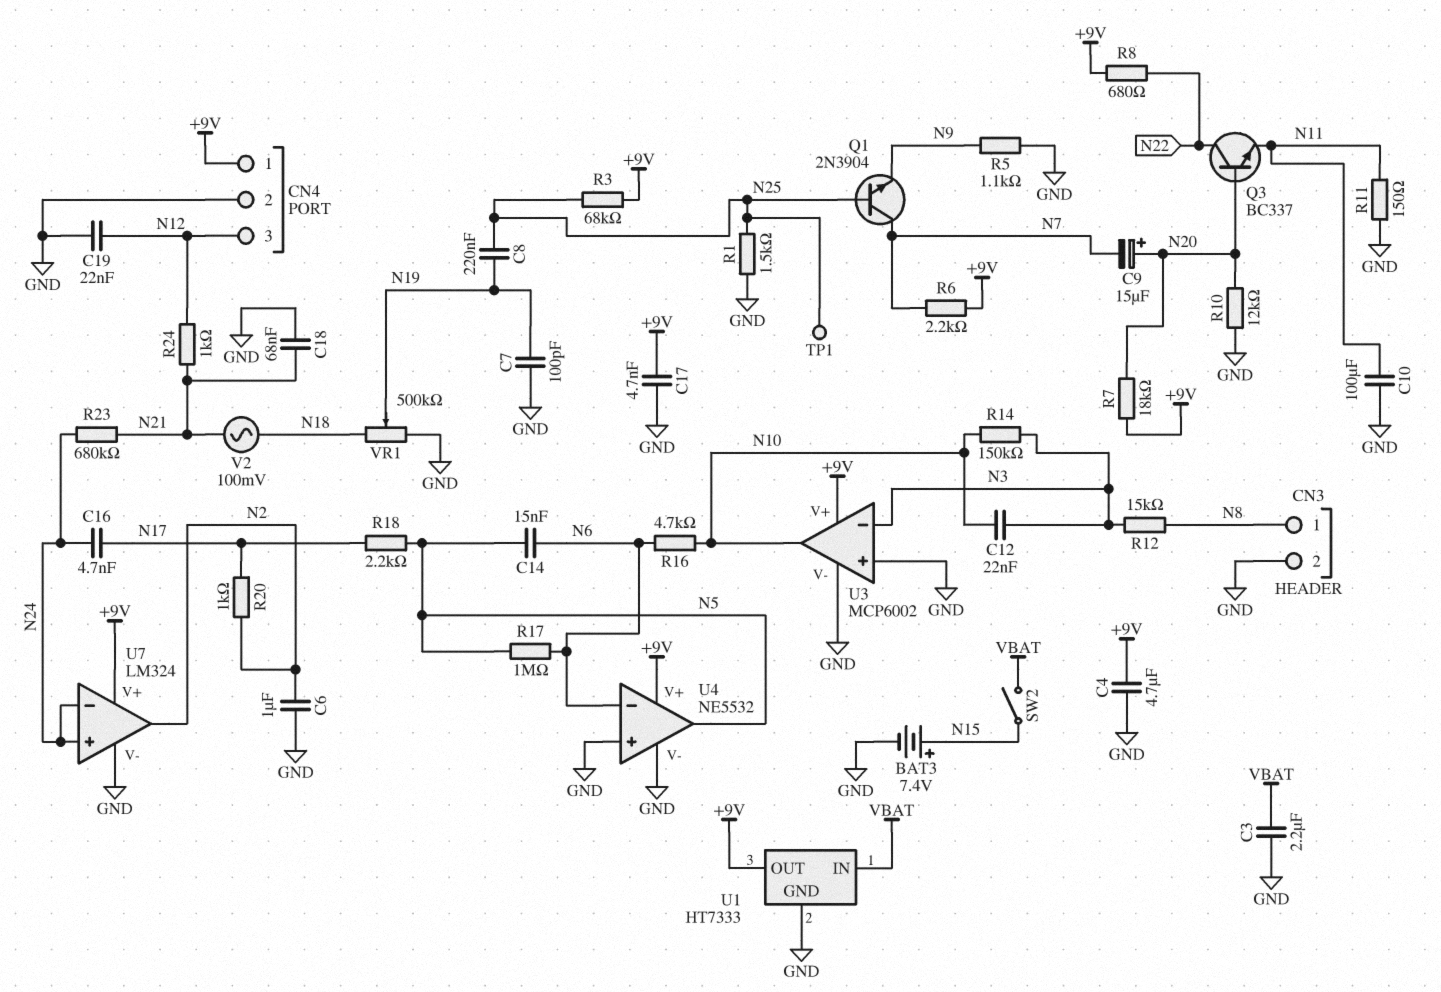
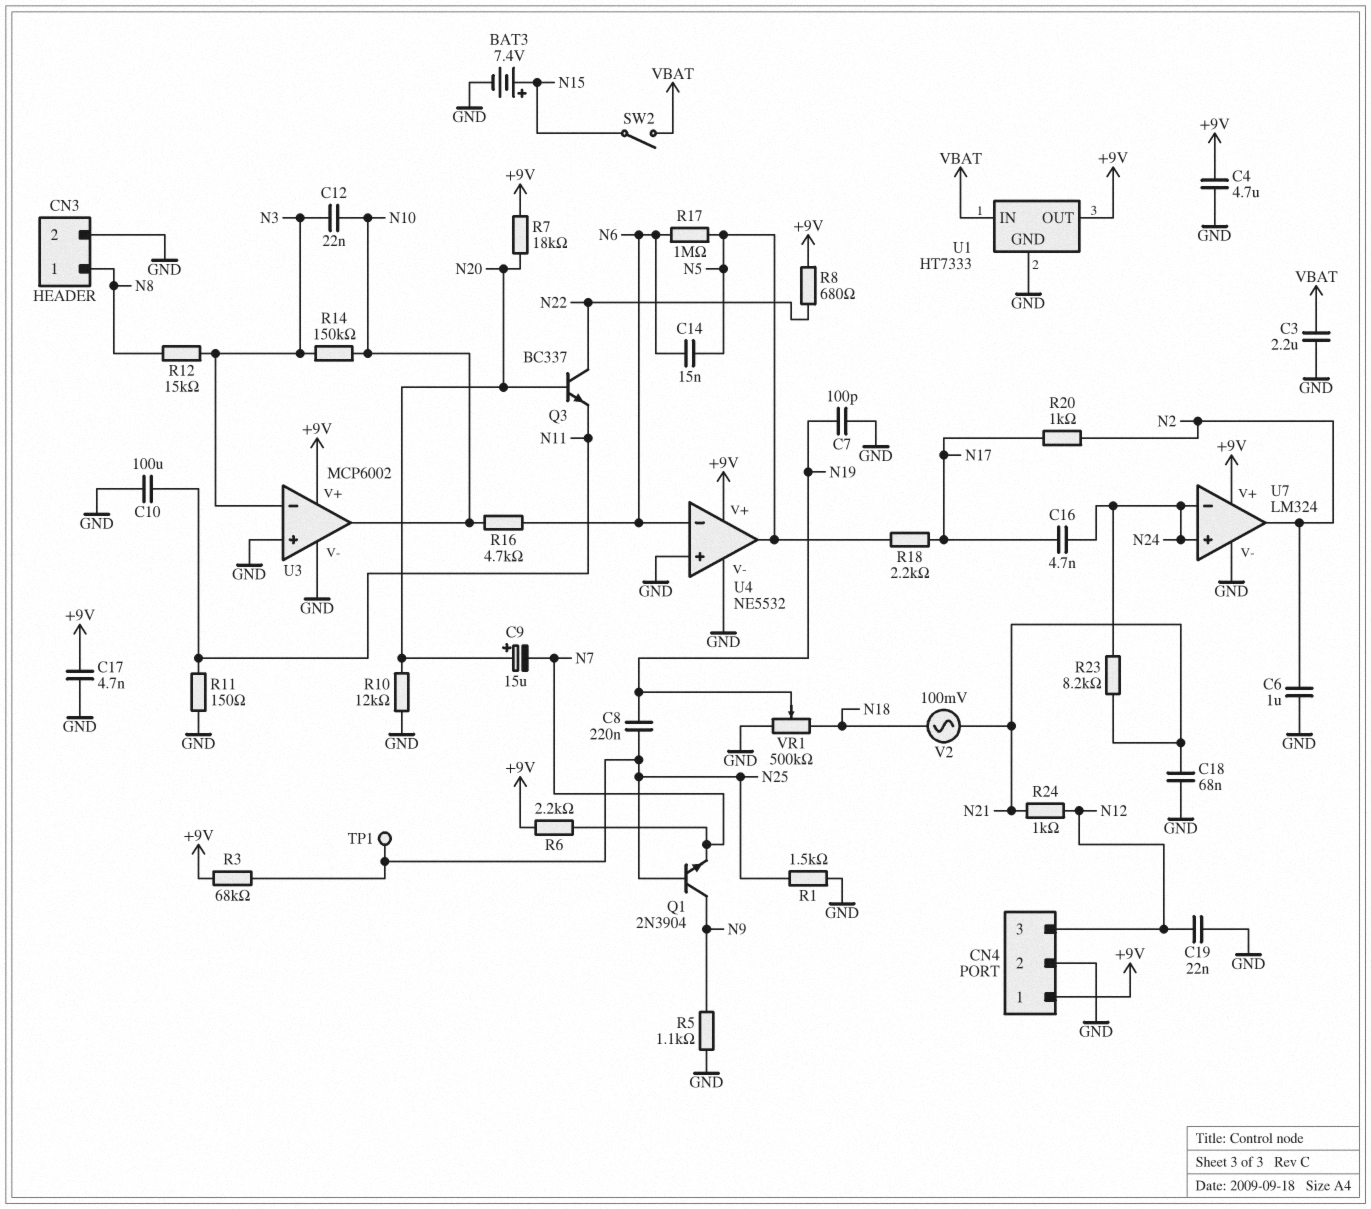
Q1: NPN 2N3904 (B N25, C N7, E N9) -> NPN 2N3904 (B N25, C N9, E N7)
R23: 680k (N21, N24) -> 8.2k (N21, N24)

